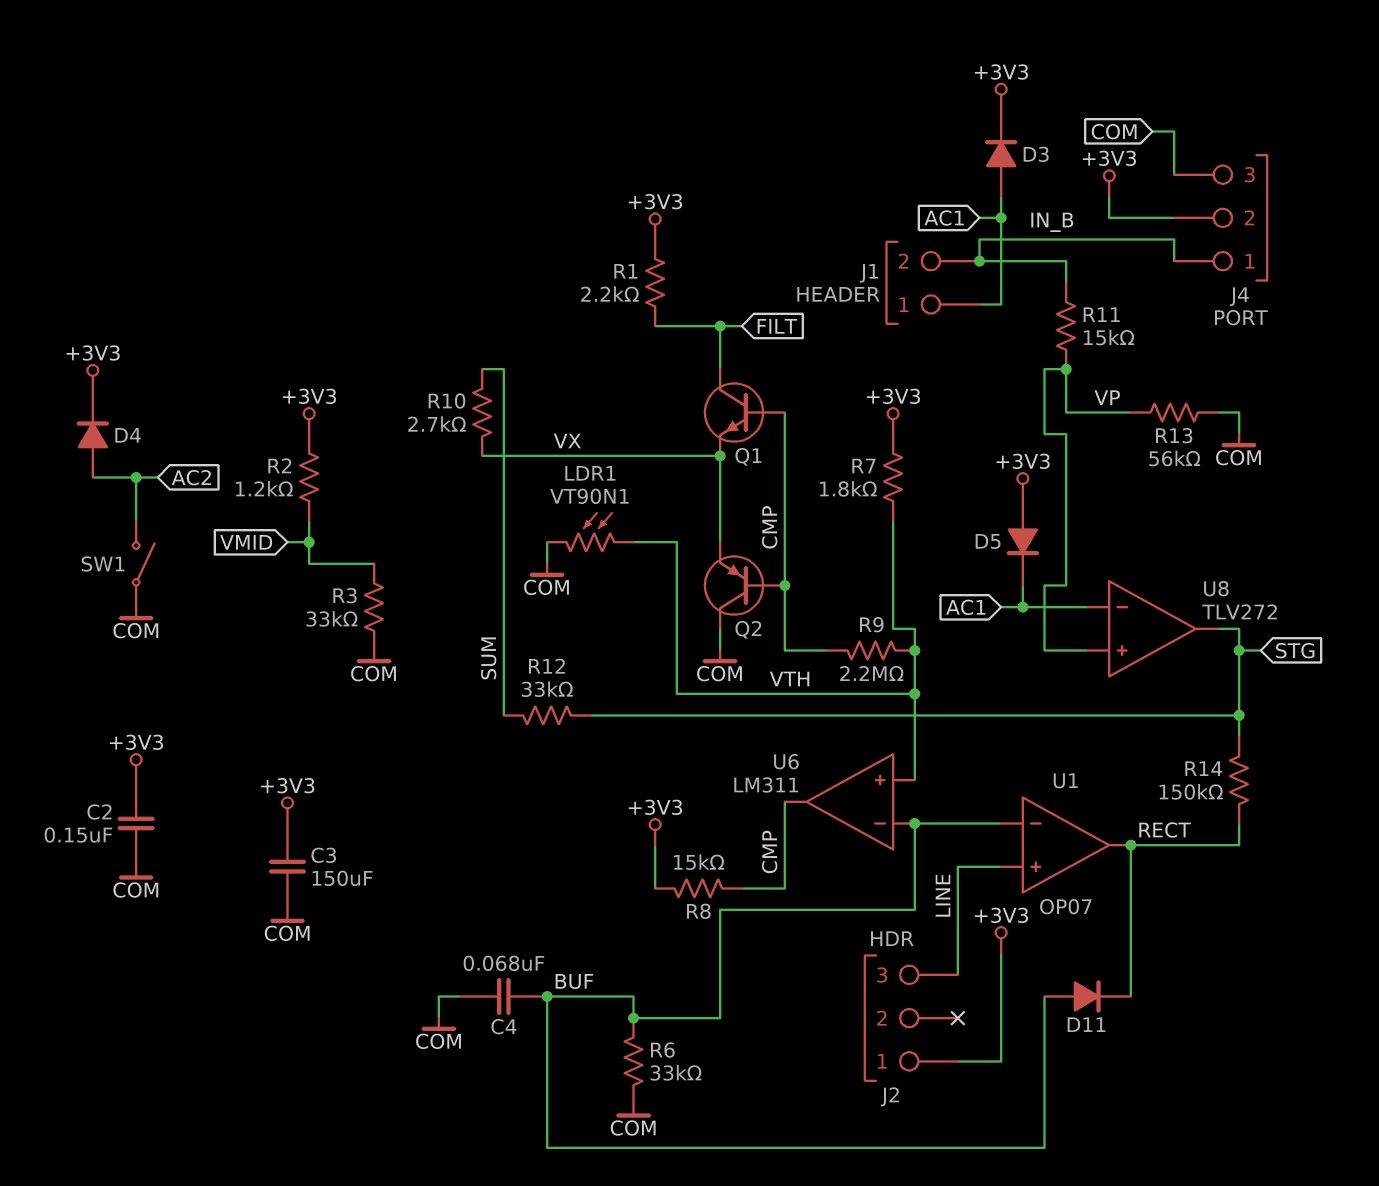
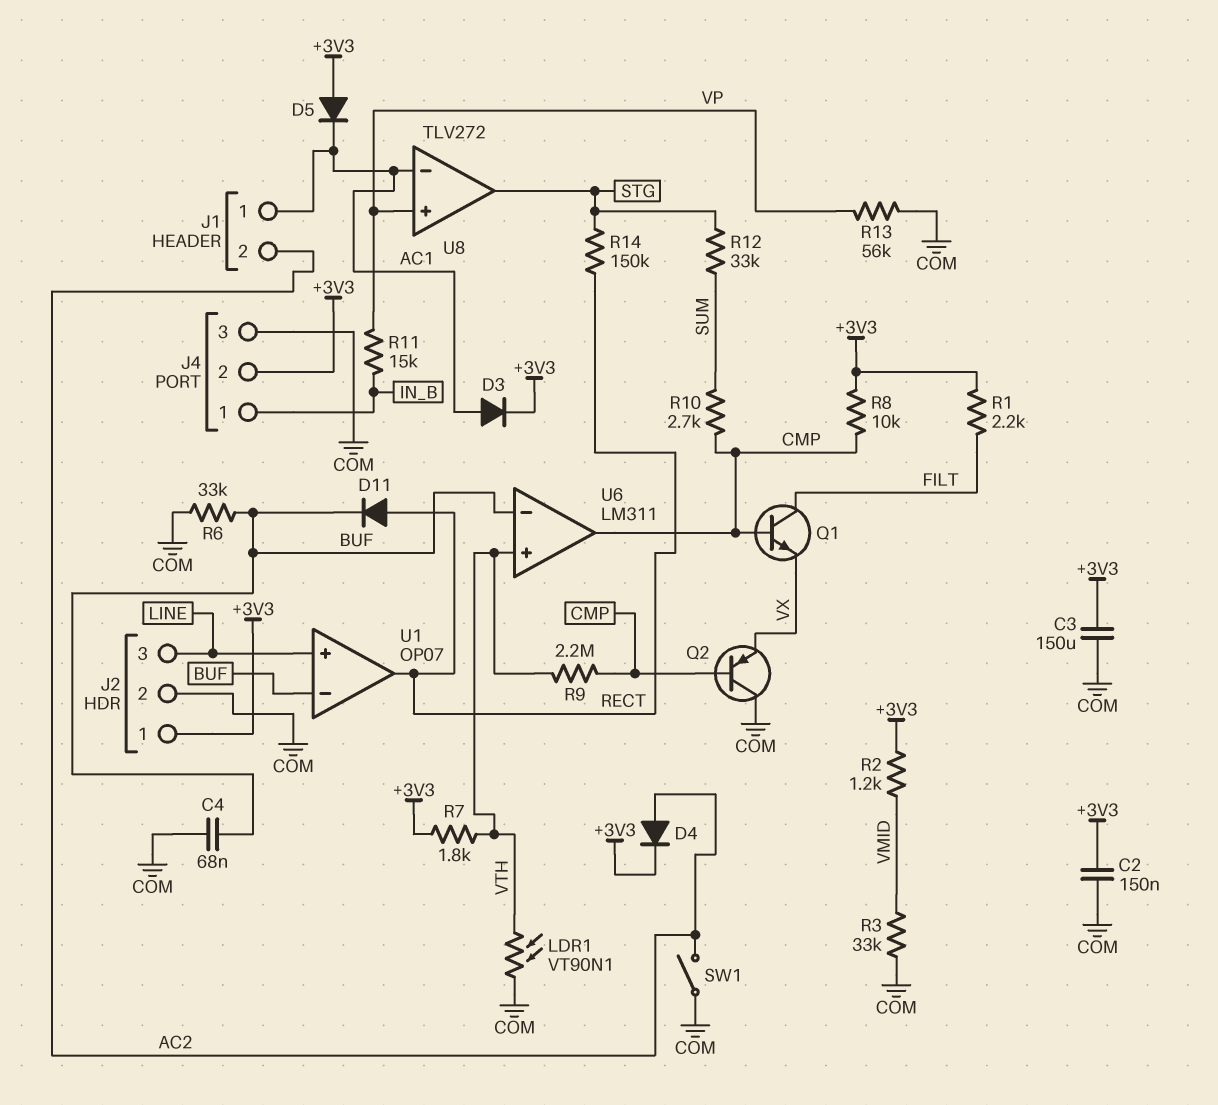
D11: diode (A BUF, K RECT) -> diode (A RECT, K BUF)
J1 pin 2: IN_B -> AC2
J2 pin 2: none -> COM
R8: 15k (+3V3, CMP) -> 10k (+3V3, CMP)
R10: 2.7k (SUM, VX) -> 2.7k (CMP, SUM)

